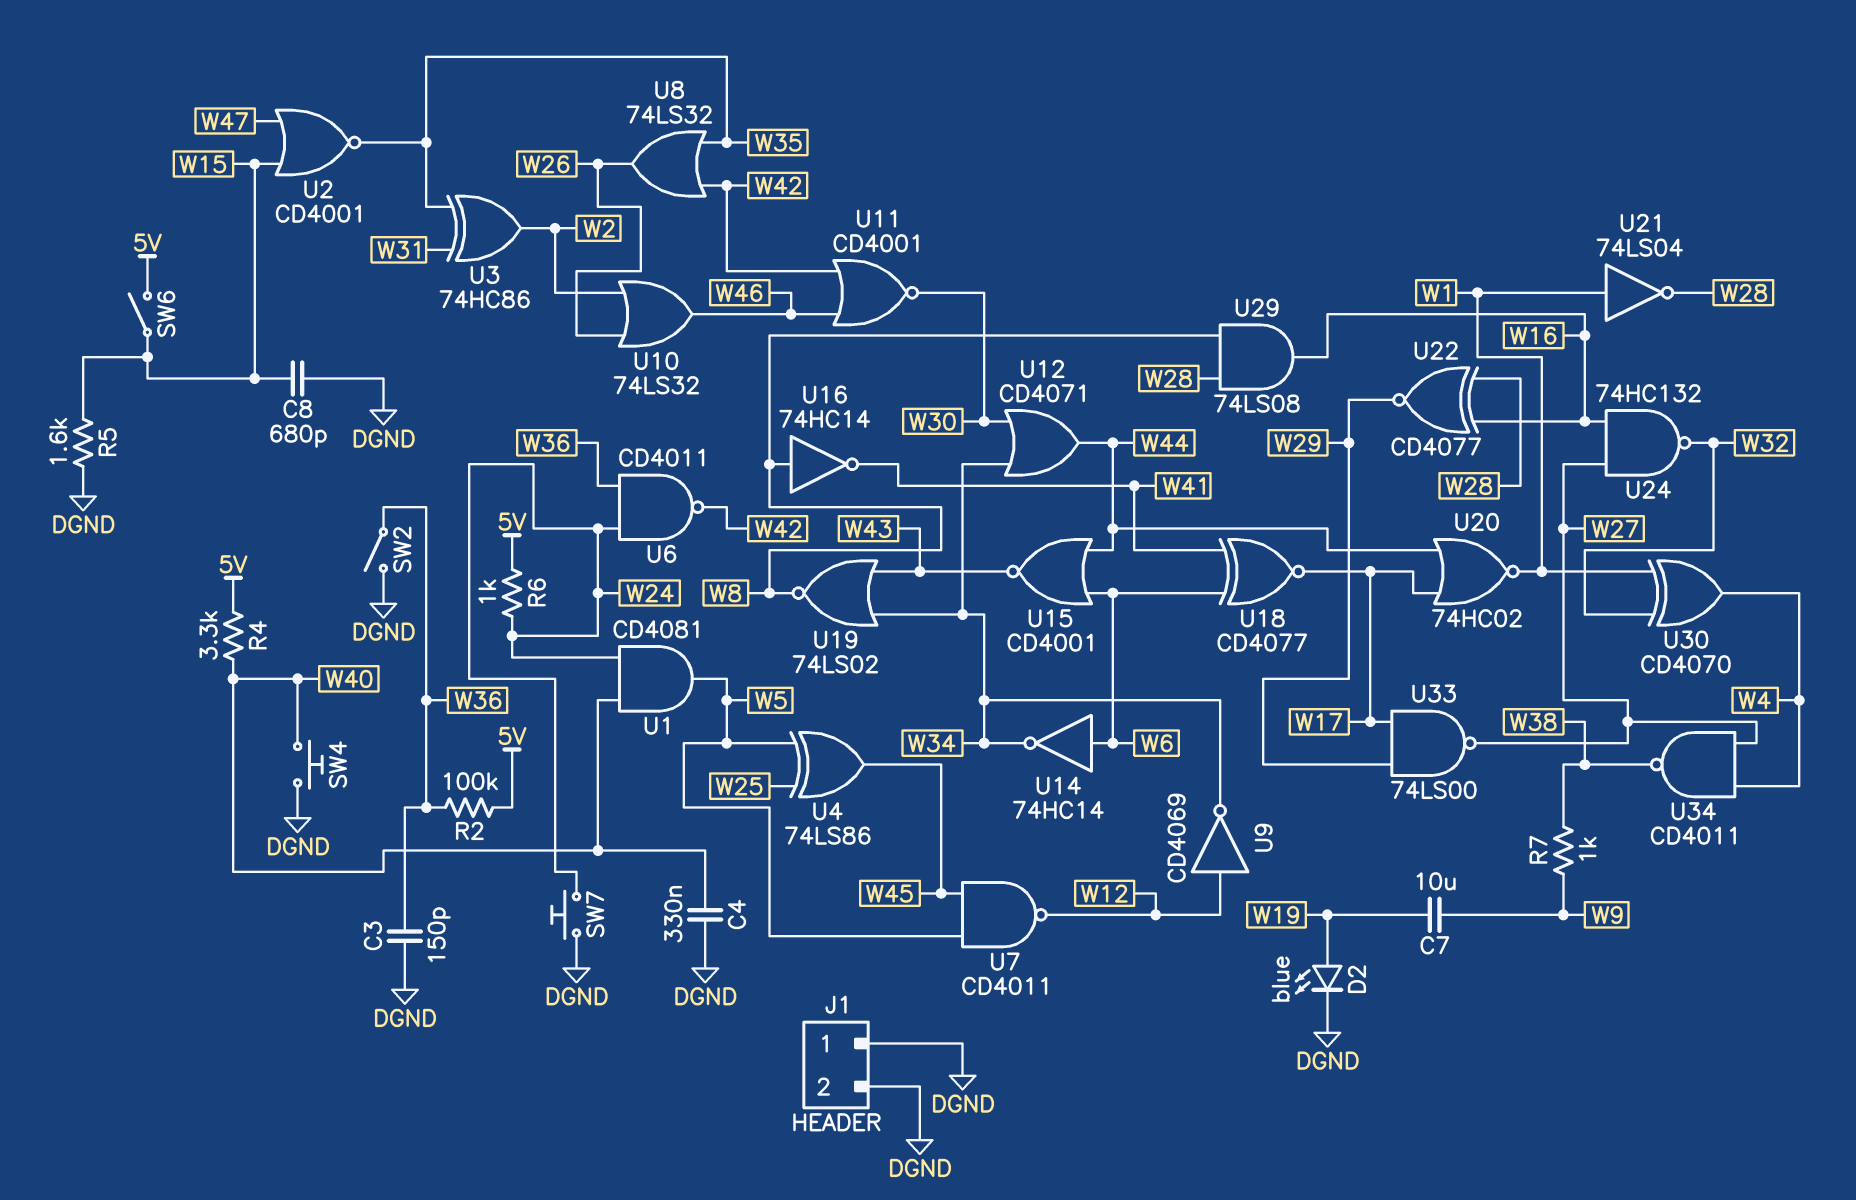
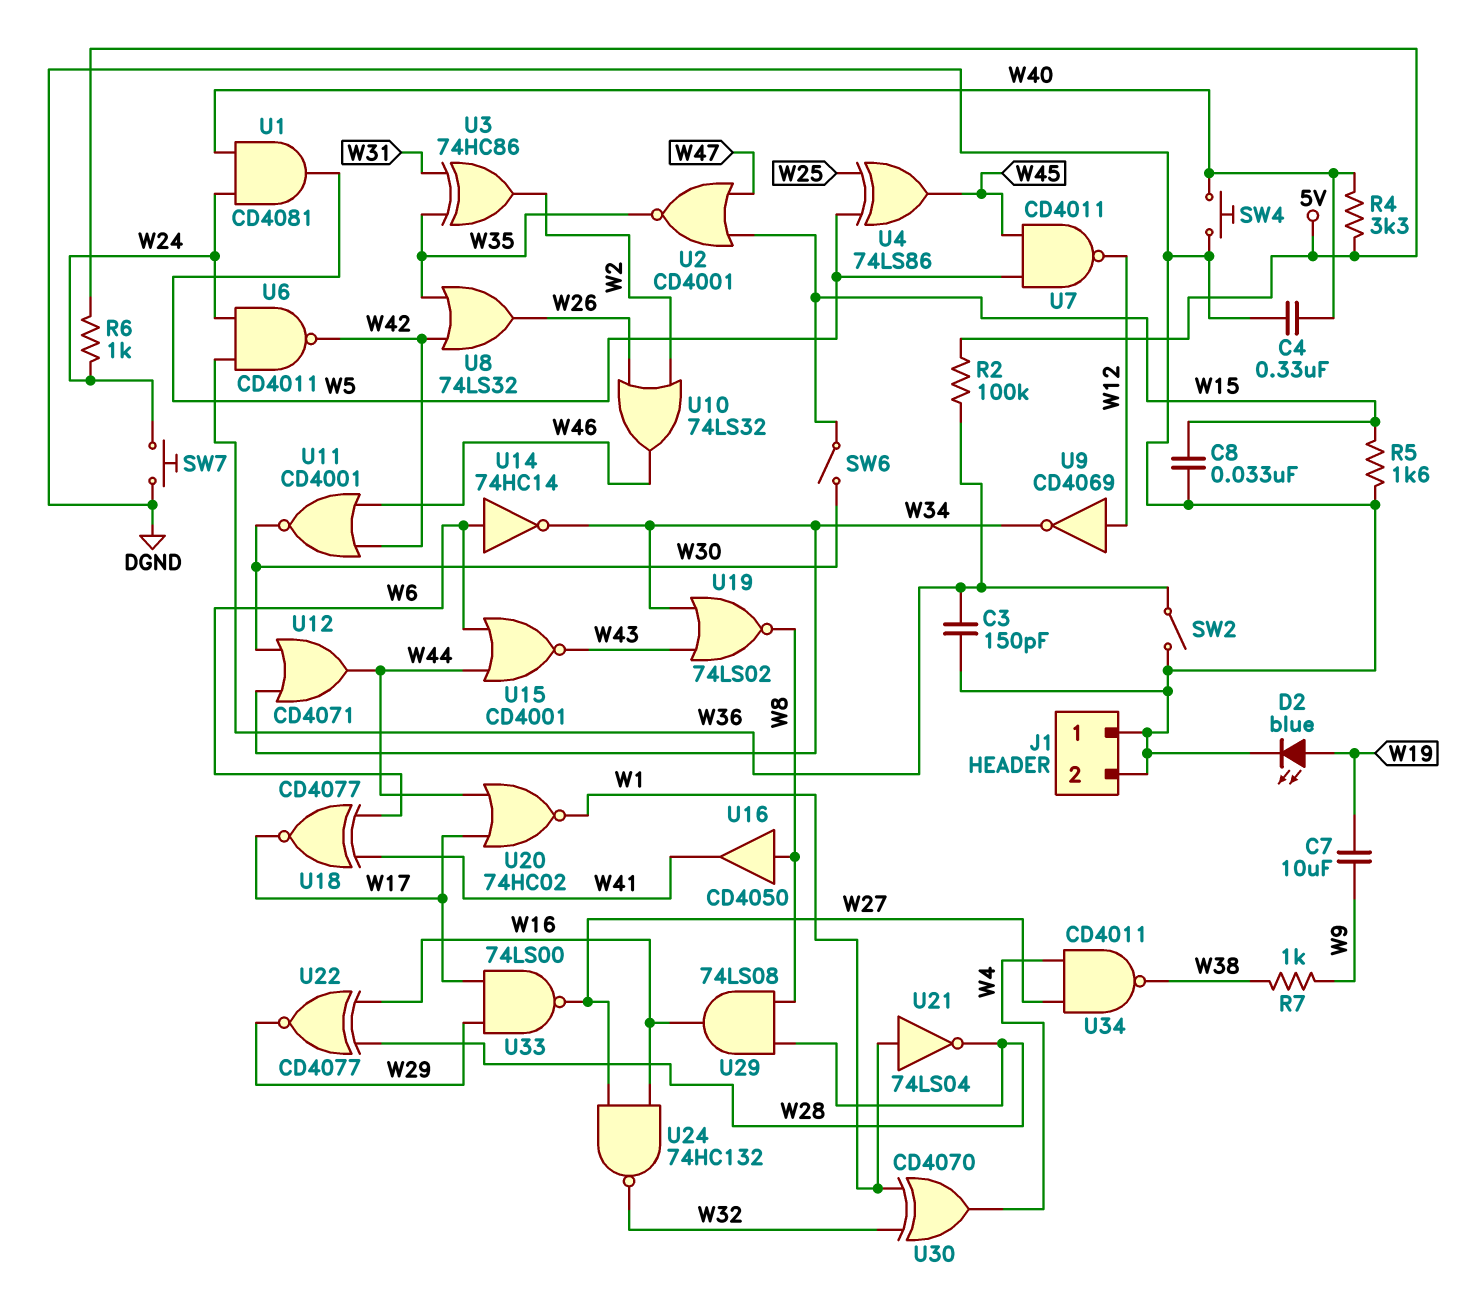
C8: 680pF (DGND, W15) -> 33nF (DGND, W15)
SW6: switch (5V, W15) -> switch (W15, W30)
U16: NOT 74HC14 (in W8, out W41) -> buffer CD4050 (in W8, out W41)

